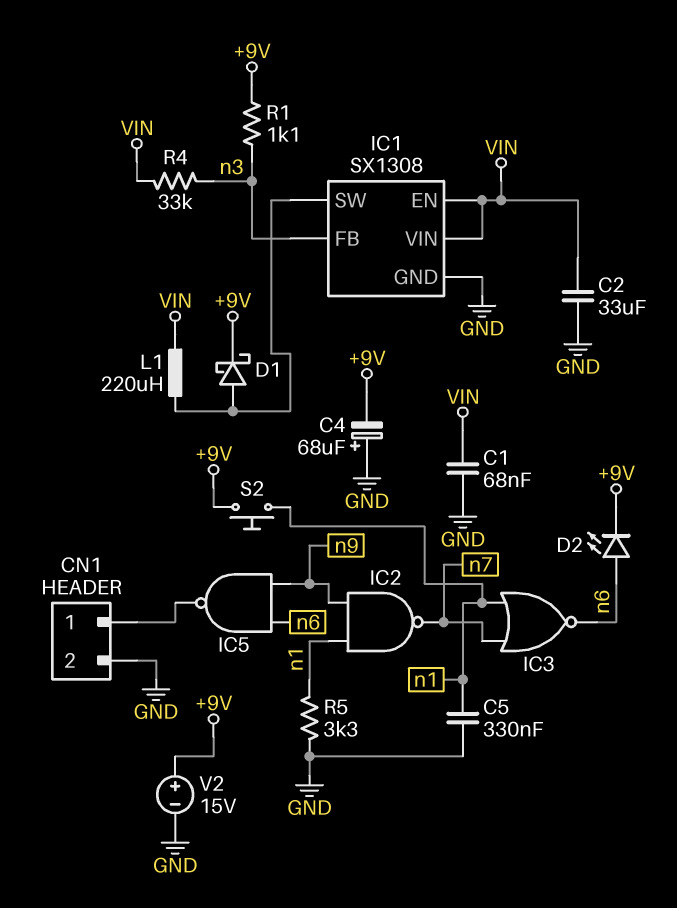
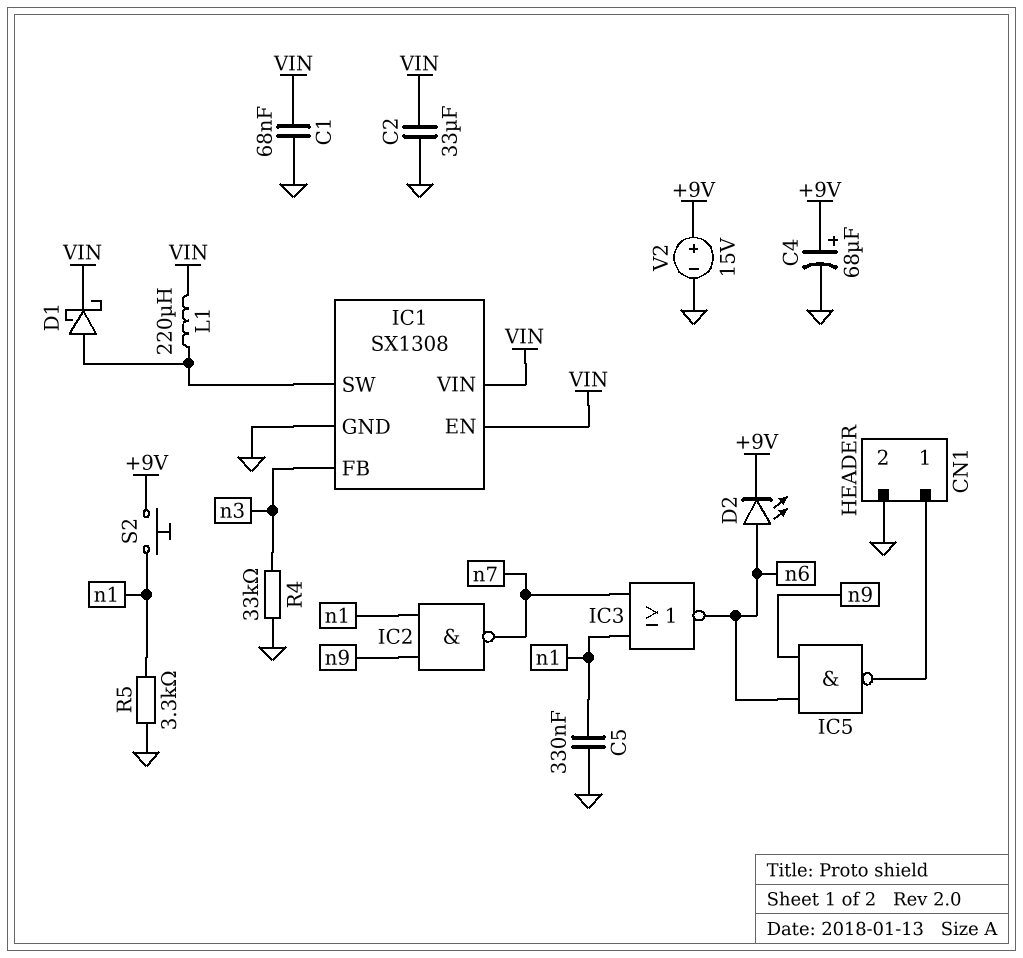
C4: 68uF (plus GND, minus +9V) -> 68uF (plus +9V, minus GND)
D1: schottky (A IC1/SW, K +9V) -> schottky (A IC1/SW, K VIN)
R1: 1.1k (+9V, n3) -> none
R4: 33k (VIN, n3) -> 33k (GND, n3)

